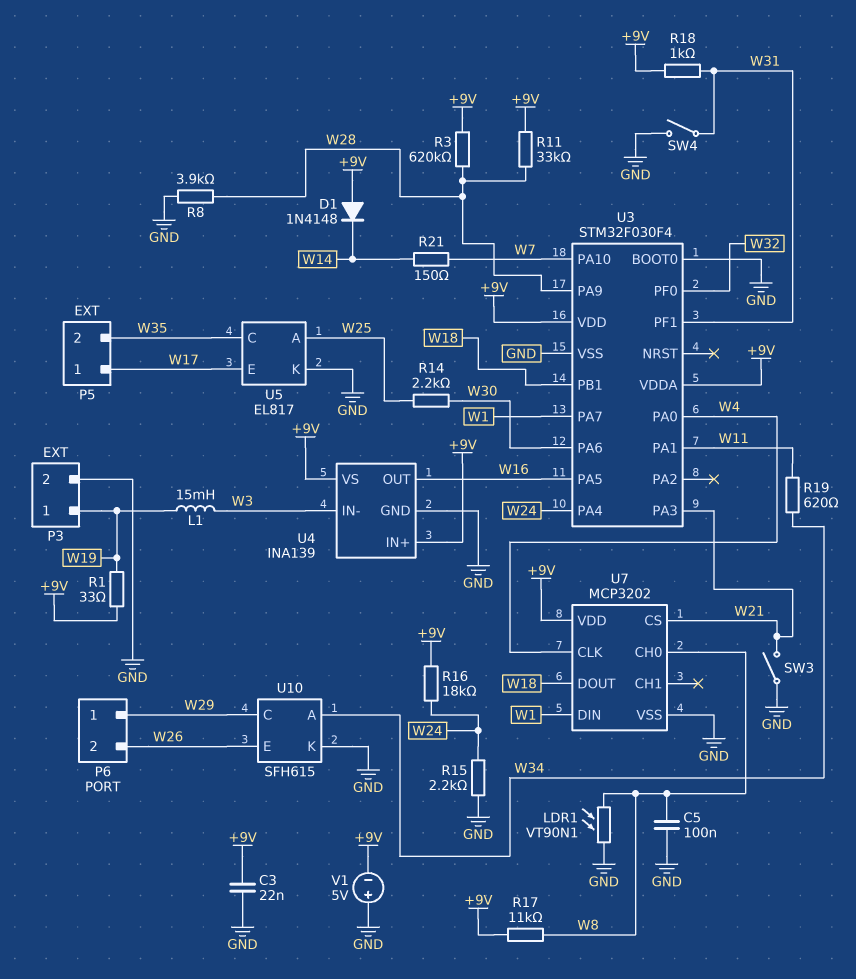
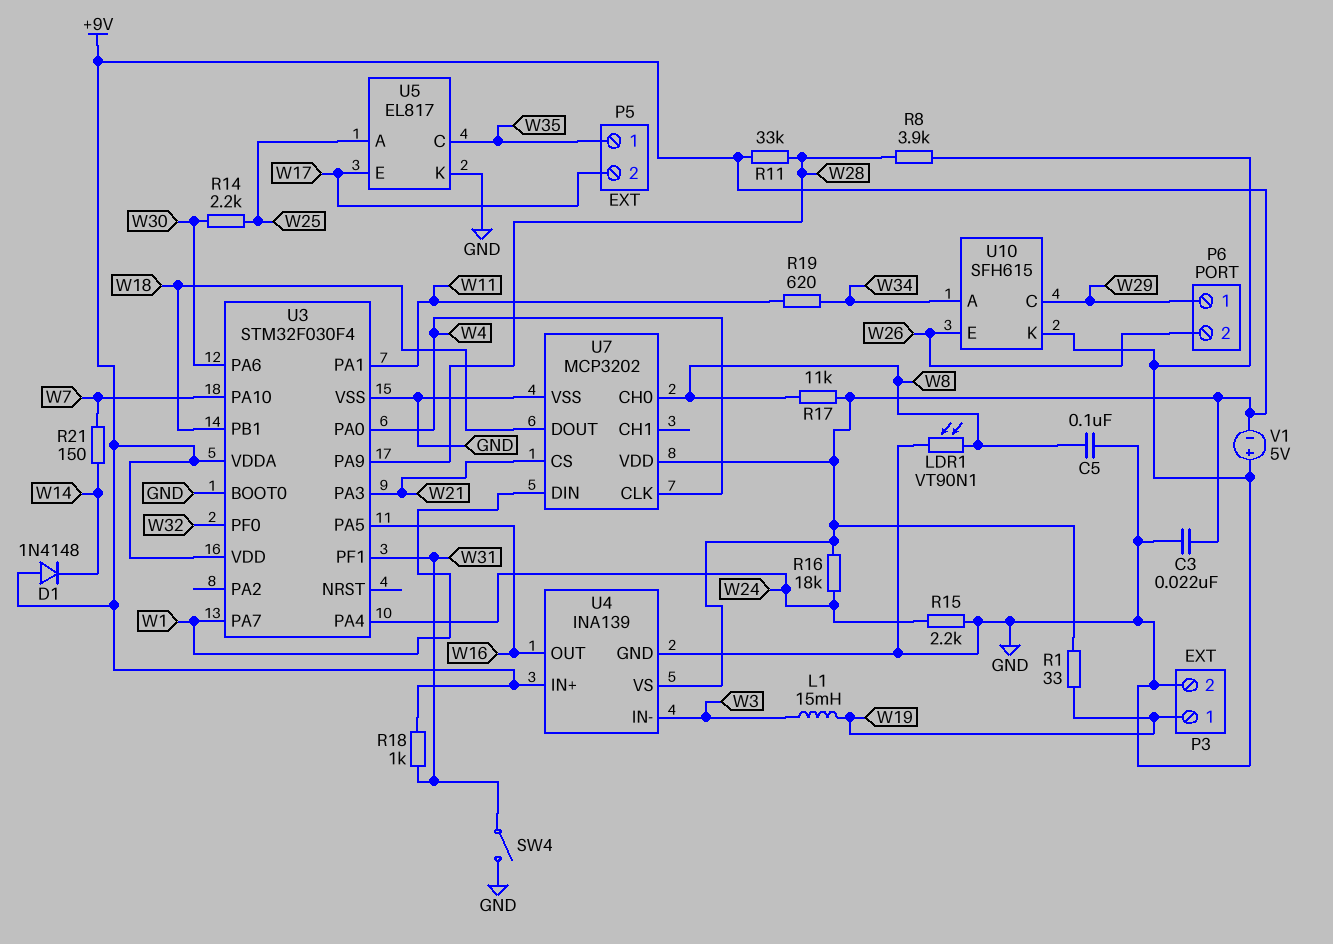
P5 pin 1: W17 -> W35
P5 pin 2: W35 -> W17
R3: 620k (+9V, W28) -> none
SW3: switch (GND, W21) -> none

